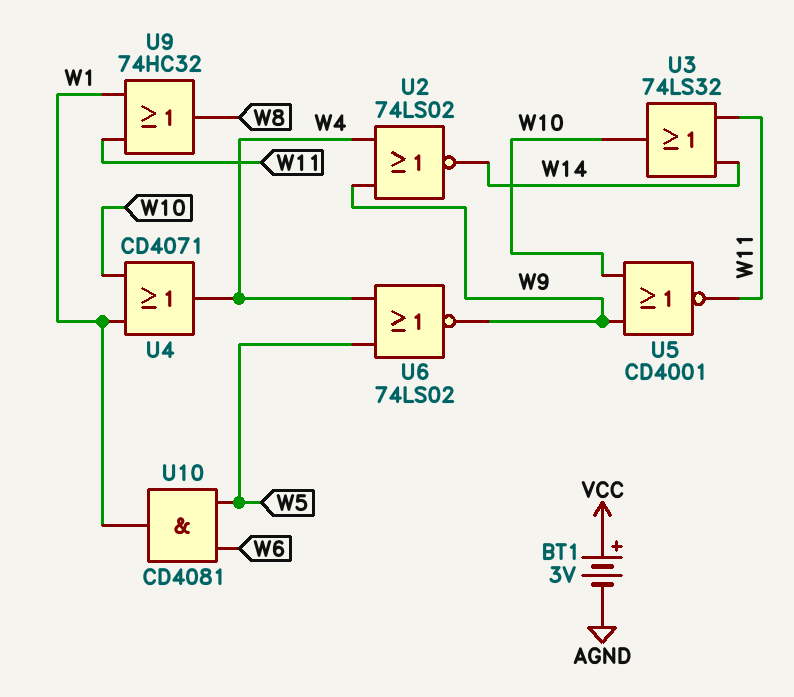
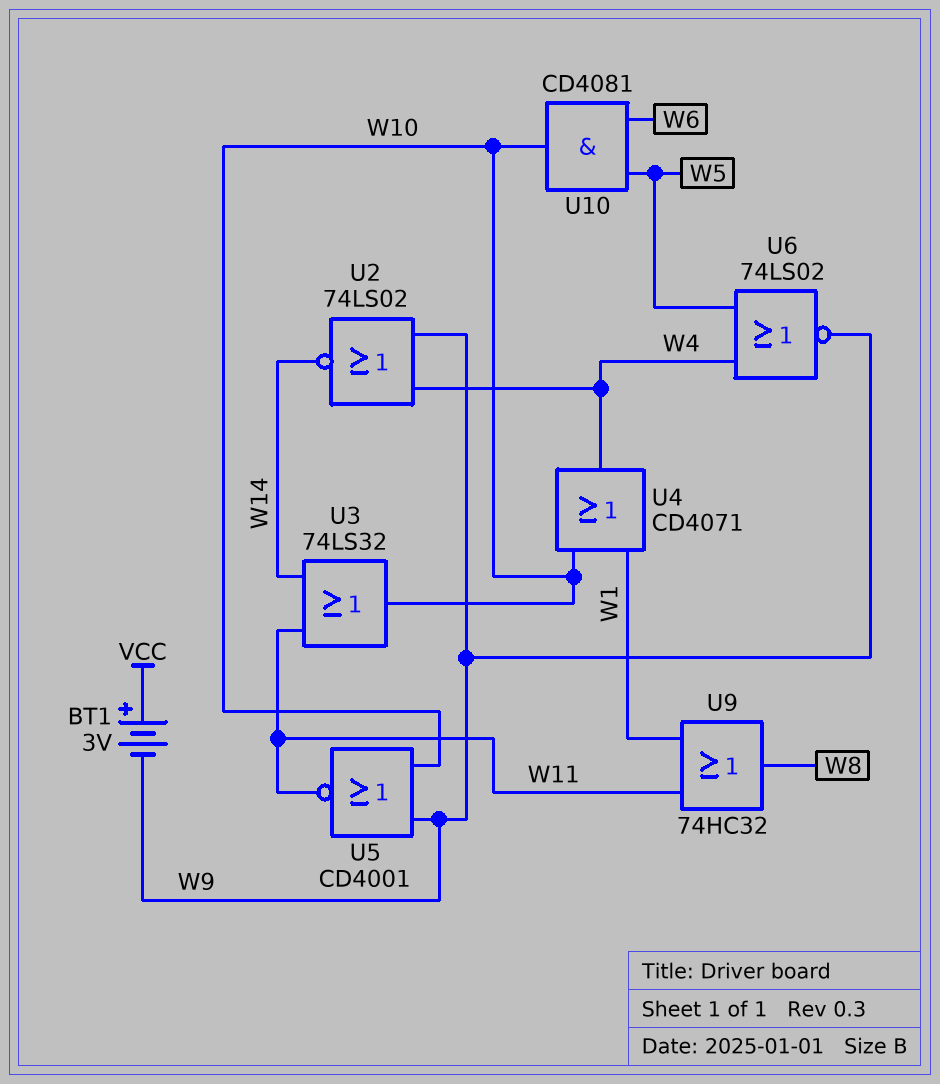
BT1: 3V (plus VCC, minus AGND) -> 3V (plus VCC, minus W9)
U10: AND CD4081 (in W5, in W6, out W1) -> AND CD4081 (in W5, in W6, out W10)

